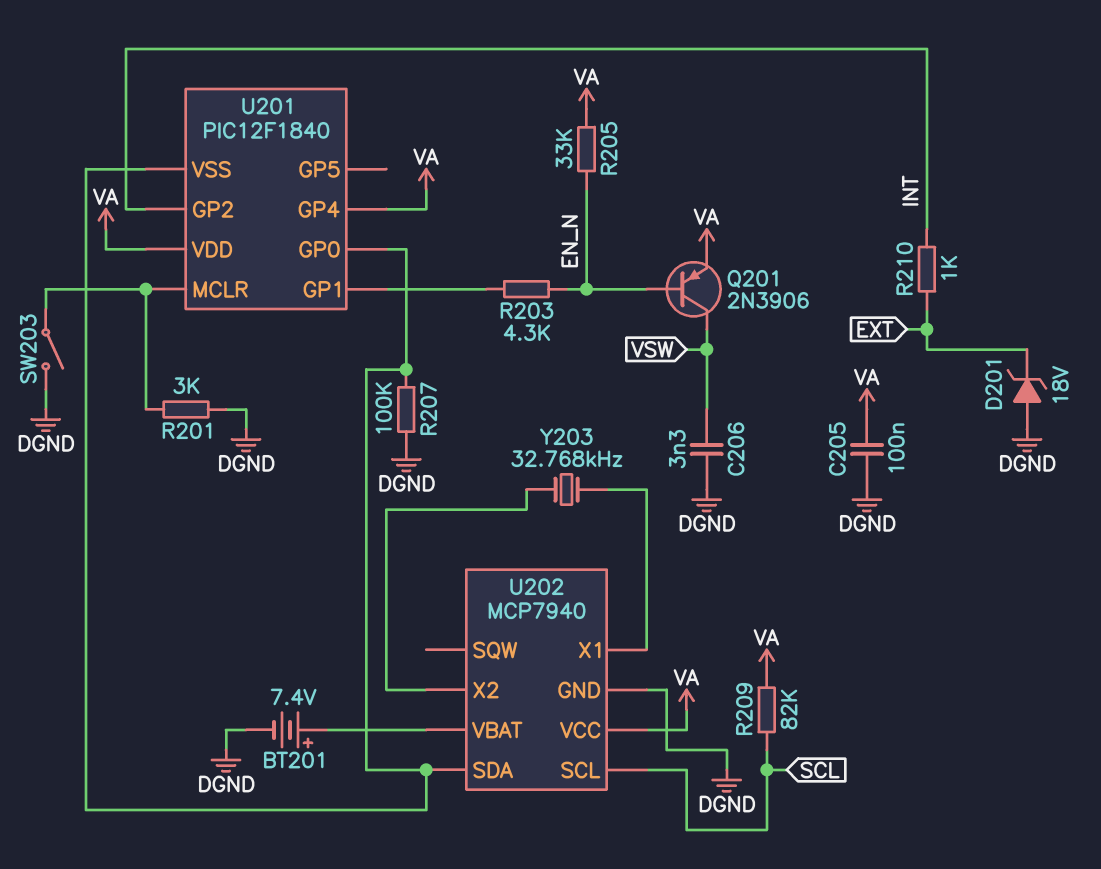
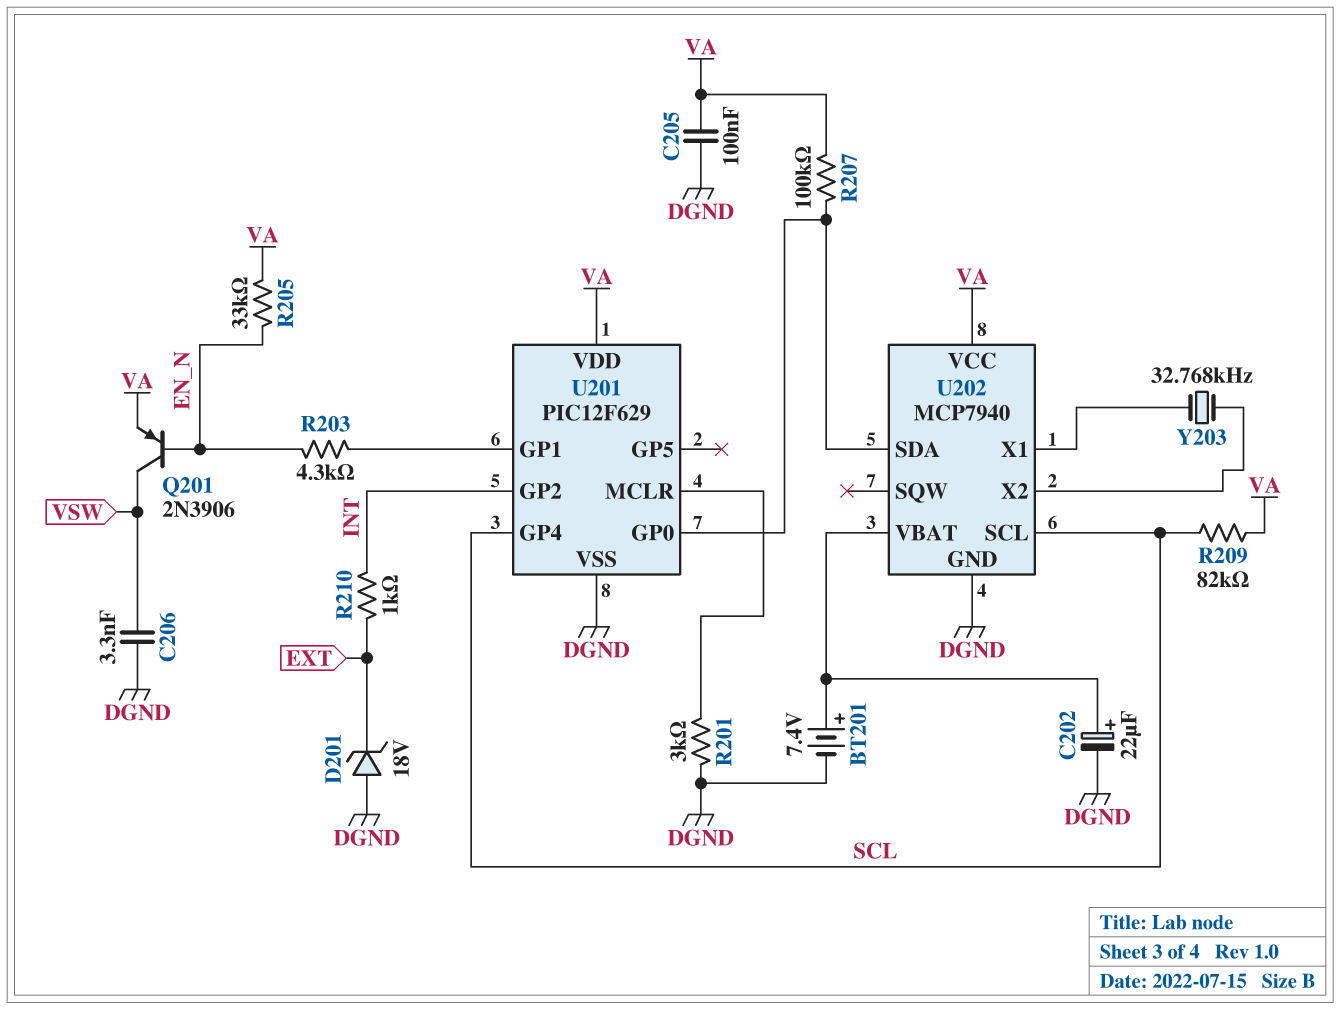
C202: none -> 22uF (plus U202/VBAT, minus DGND)
R207: 100k (DGND, U201/GP0) -> 100k (U201/GP0, VA)
SW203: switch (DGND, U201/MCLR) -> none
U201: PIC12F1840 -> PIC12F629
U201 pin GP4: VA -> SCL
U201 pin VSS: U201/GP0 -> DGND

